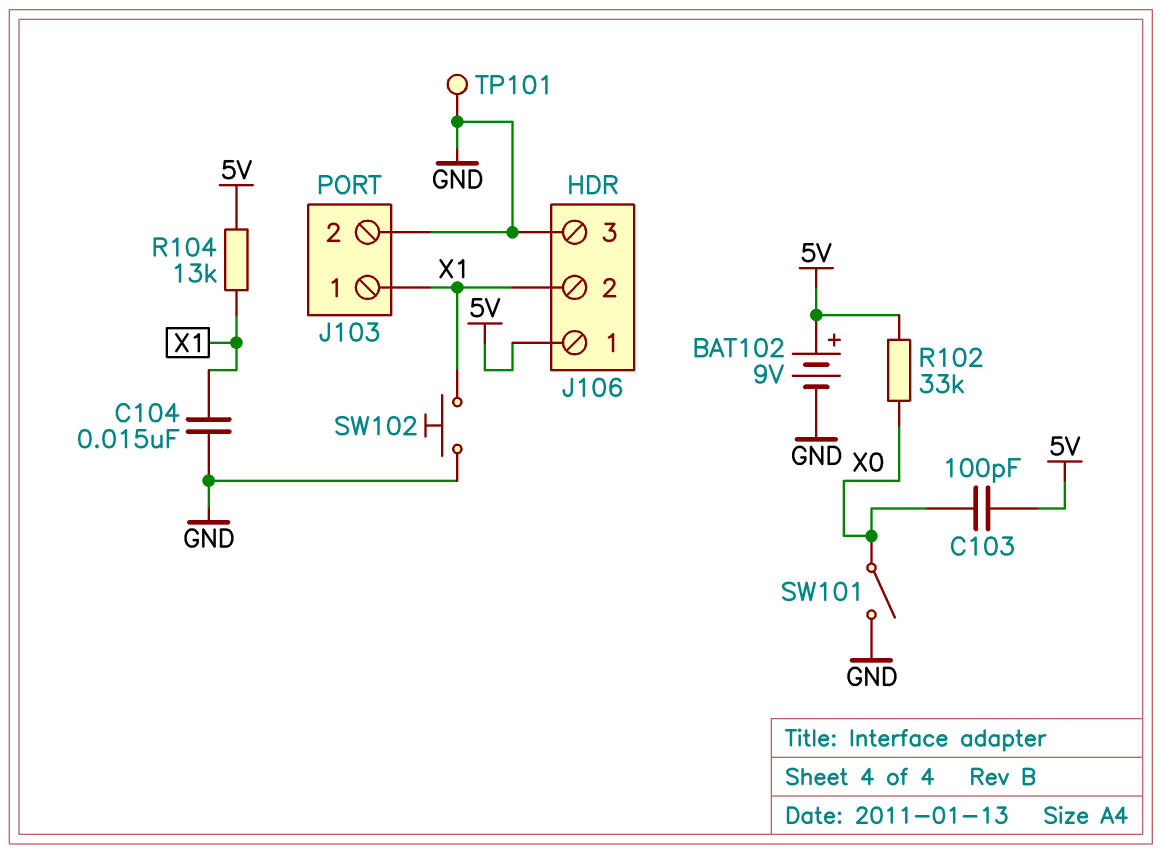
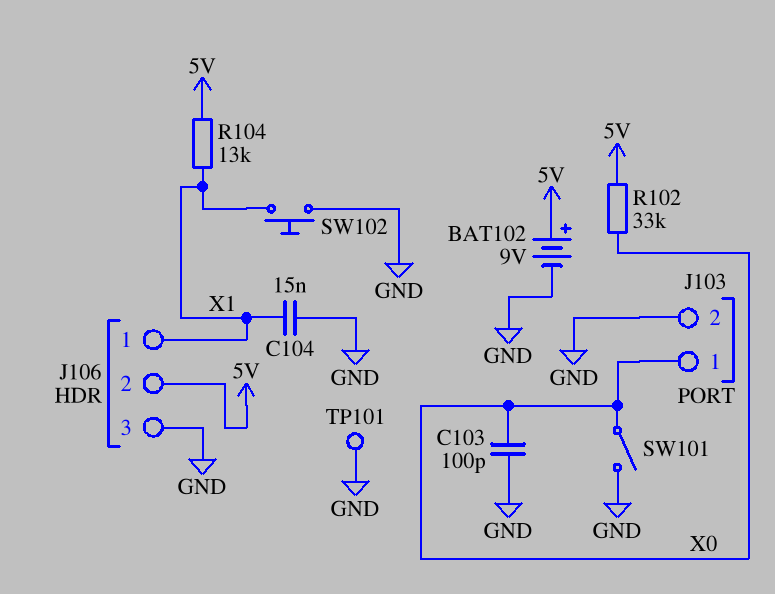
C103: 100pF (5V, X0) -> 100pF (GND, X0)
J103 pin 1: X1 -> X0
J106 pin 1: 5V -> X1
J106 pin 2: X1 -> 5V

